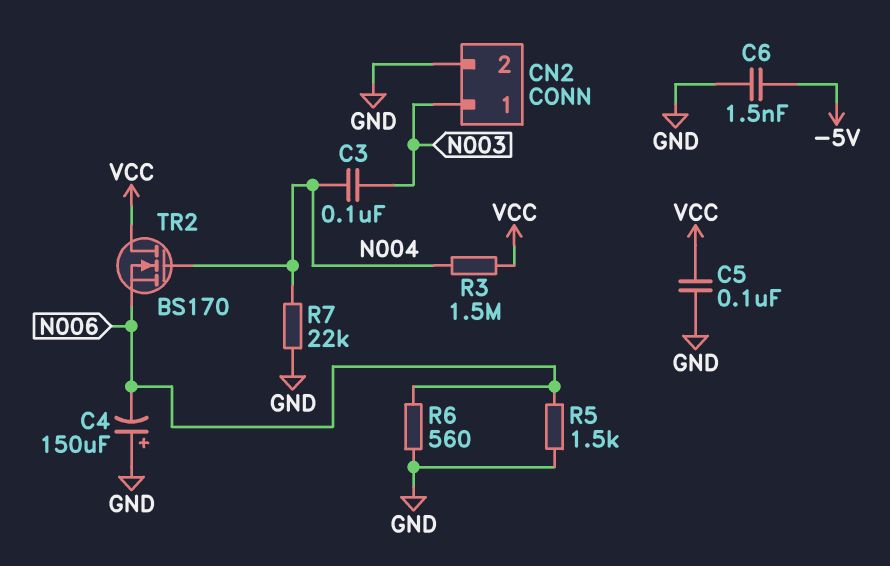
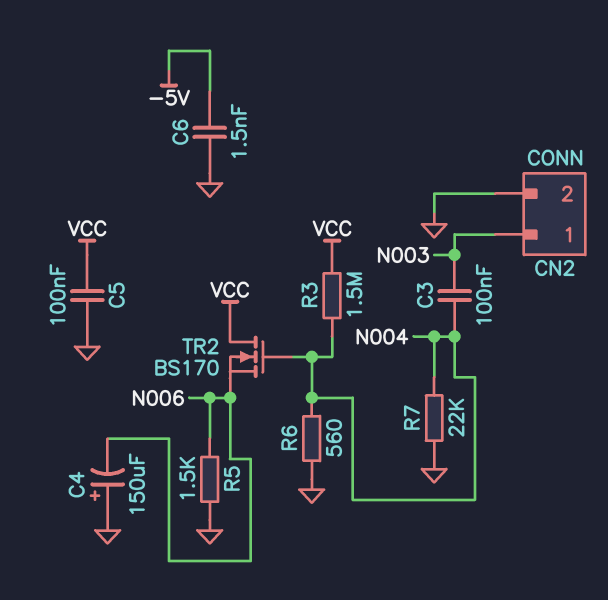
R6: 560 (GND, N006) -> 560 (GND, N004)

